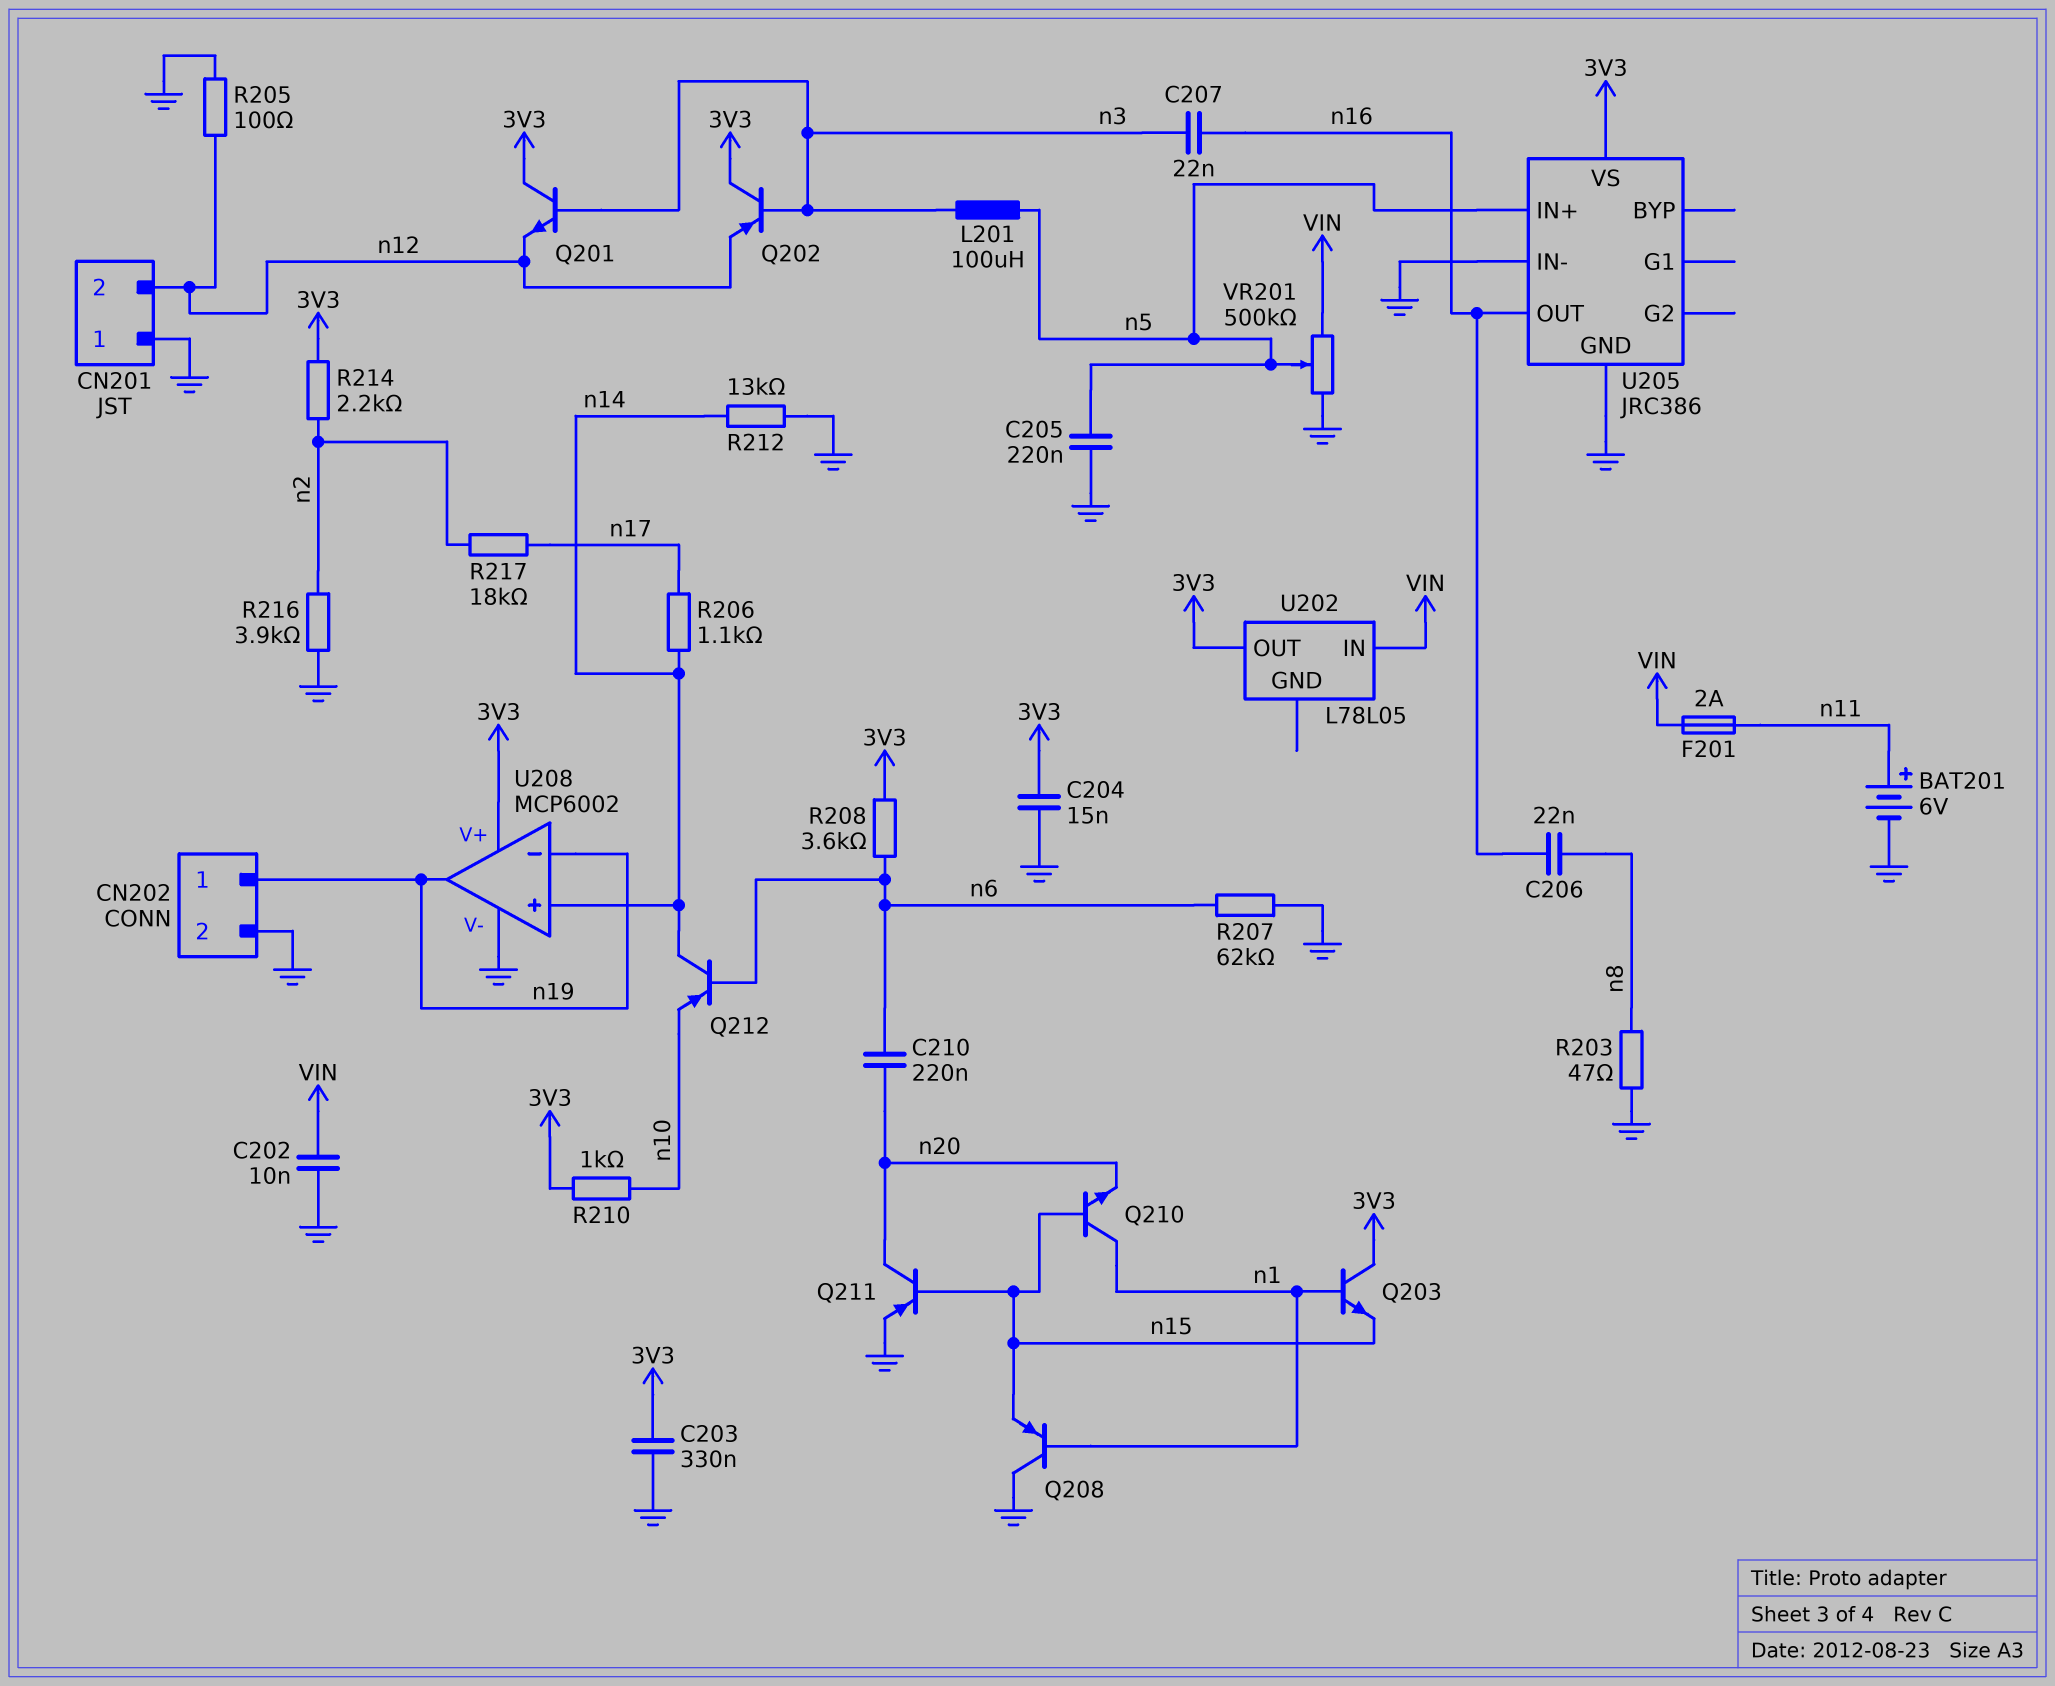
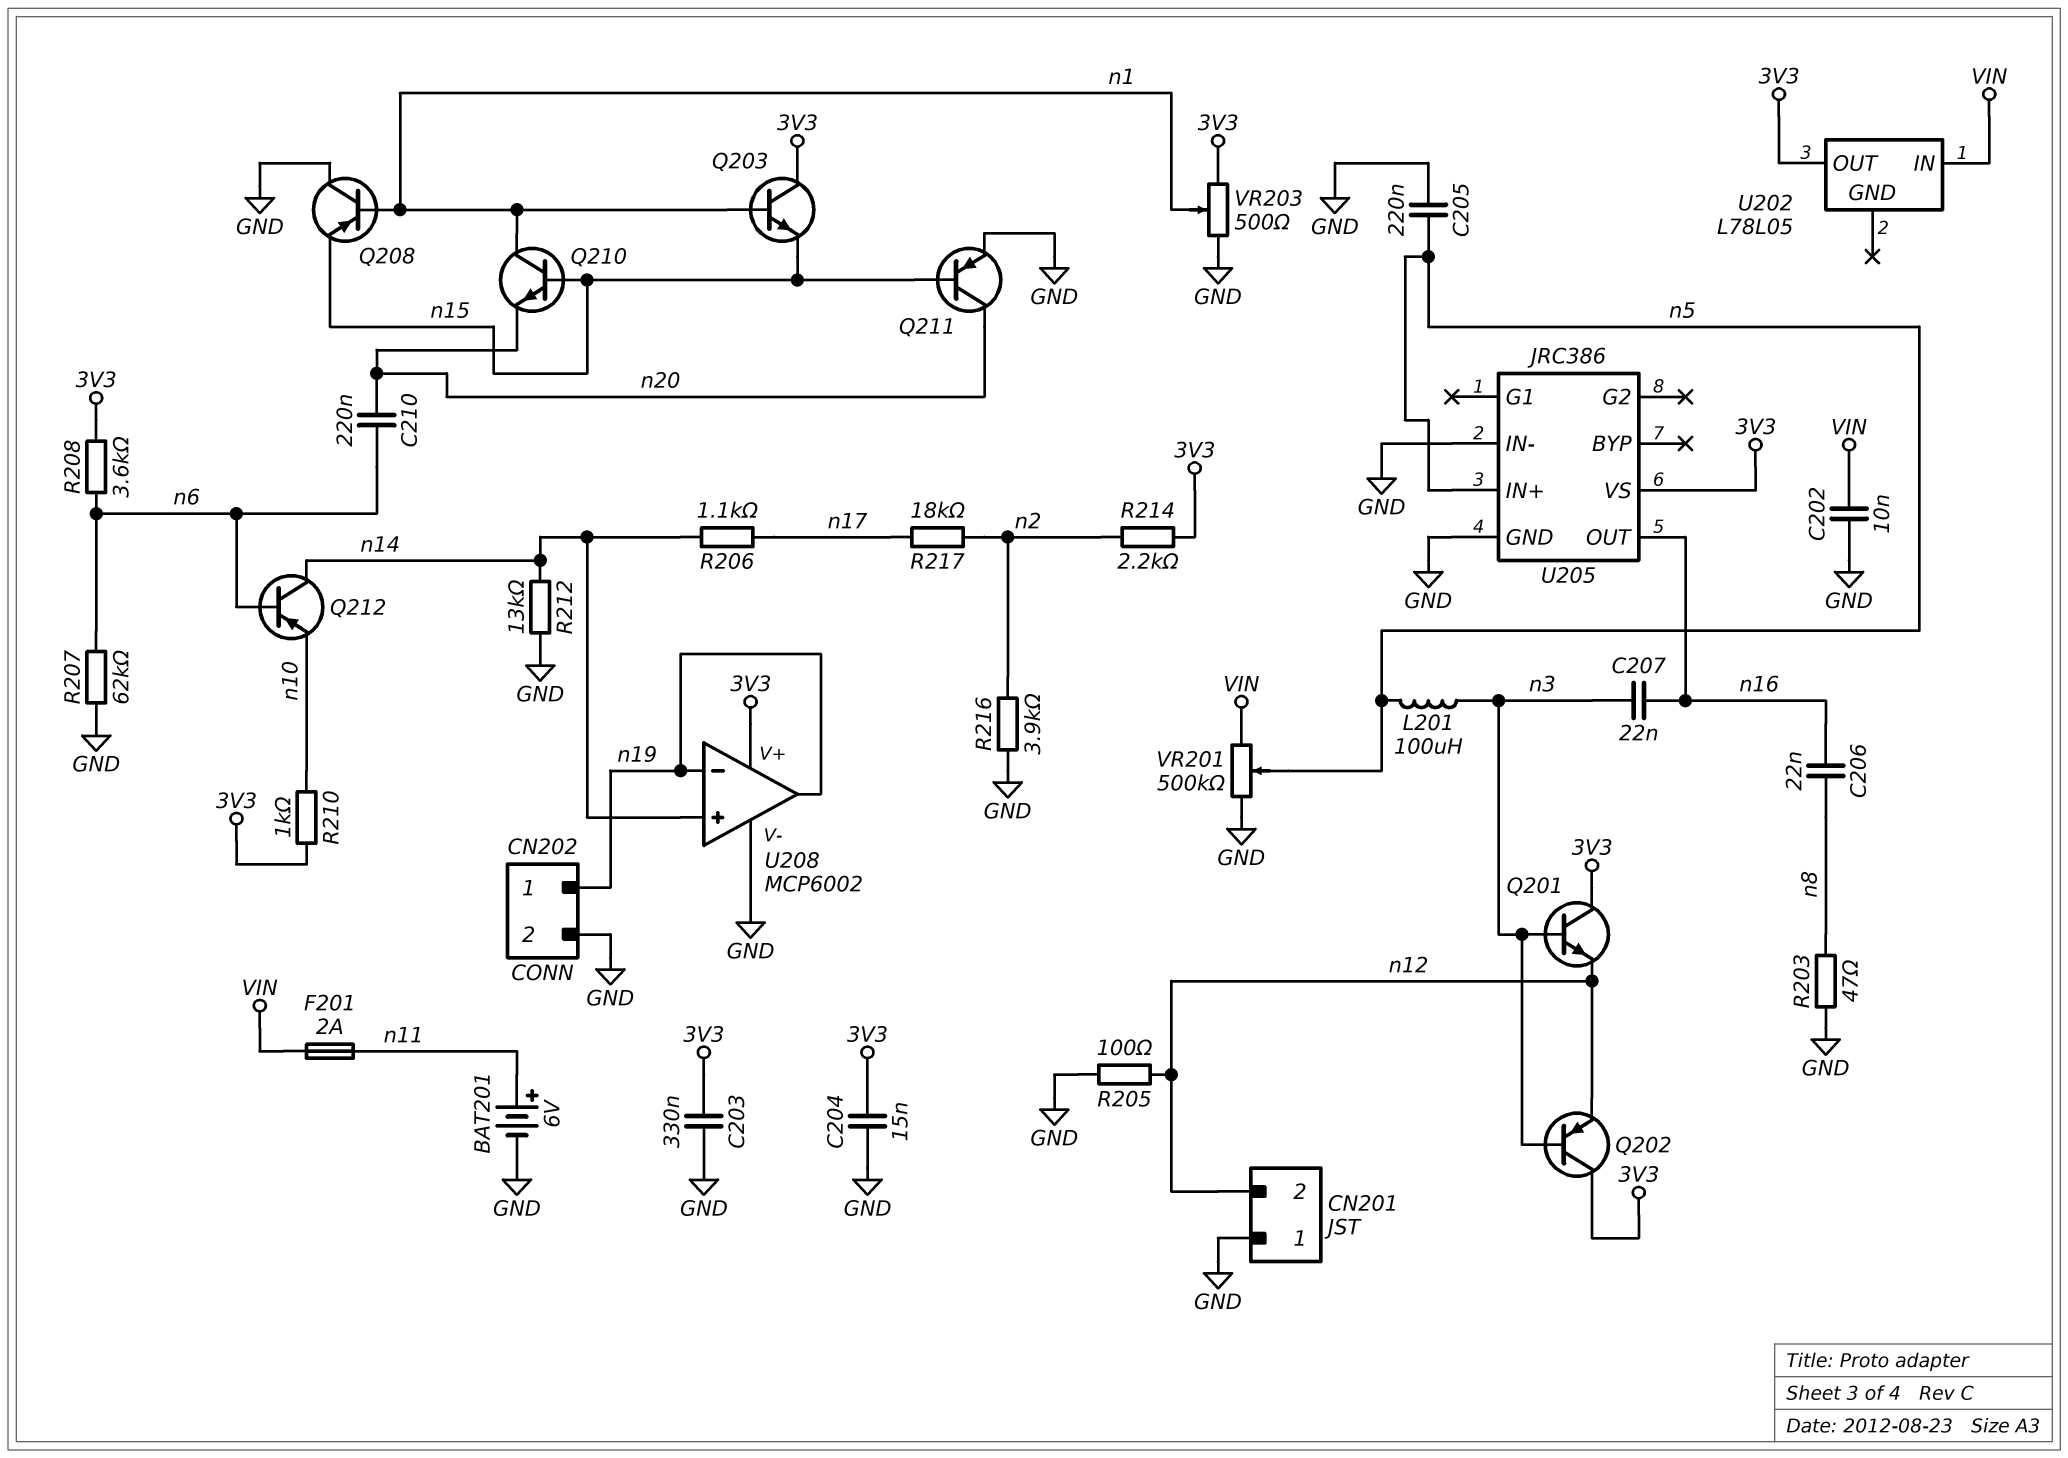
VR203: none -> 500 (3V3, GND, wiper n1)

